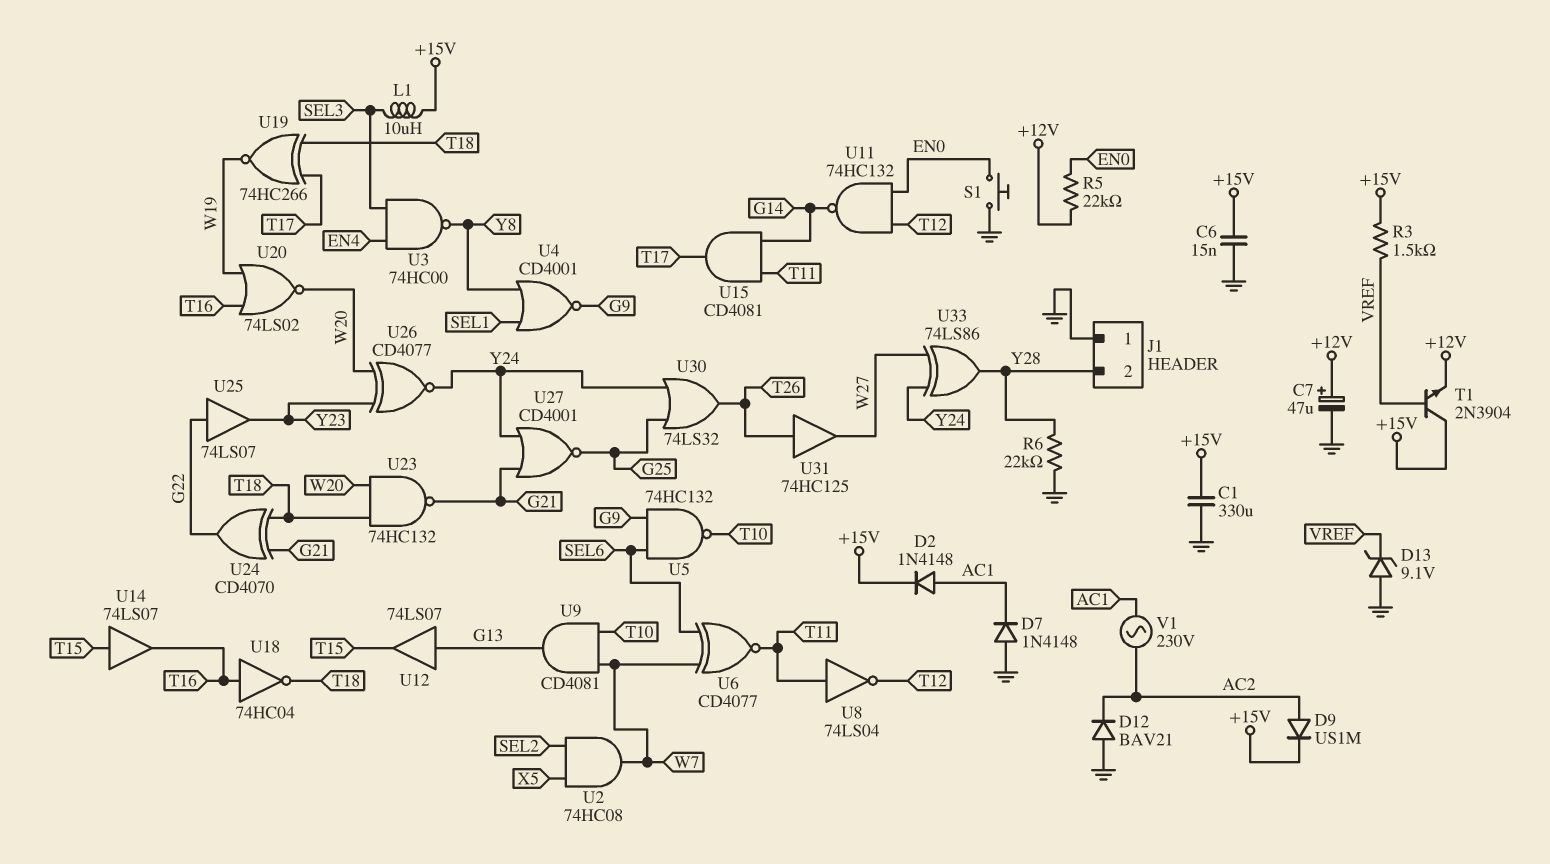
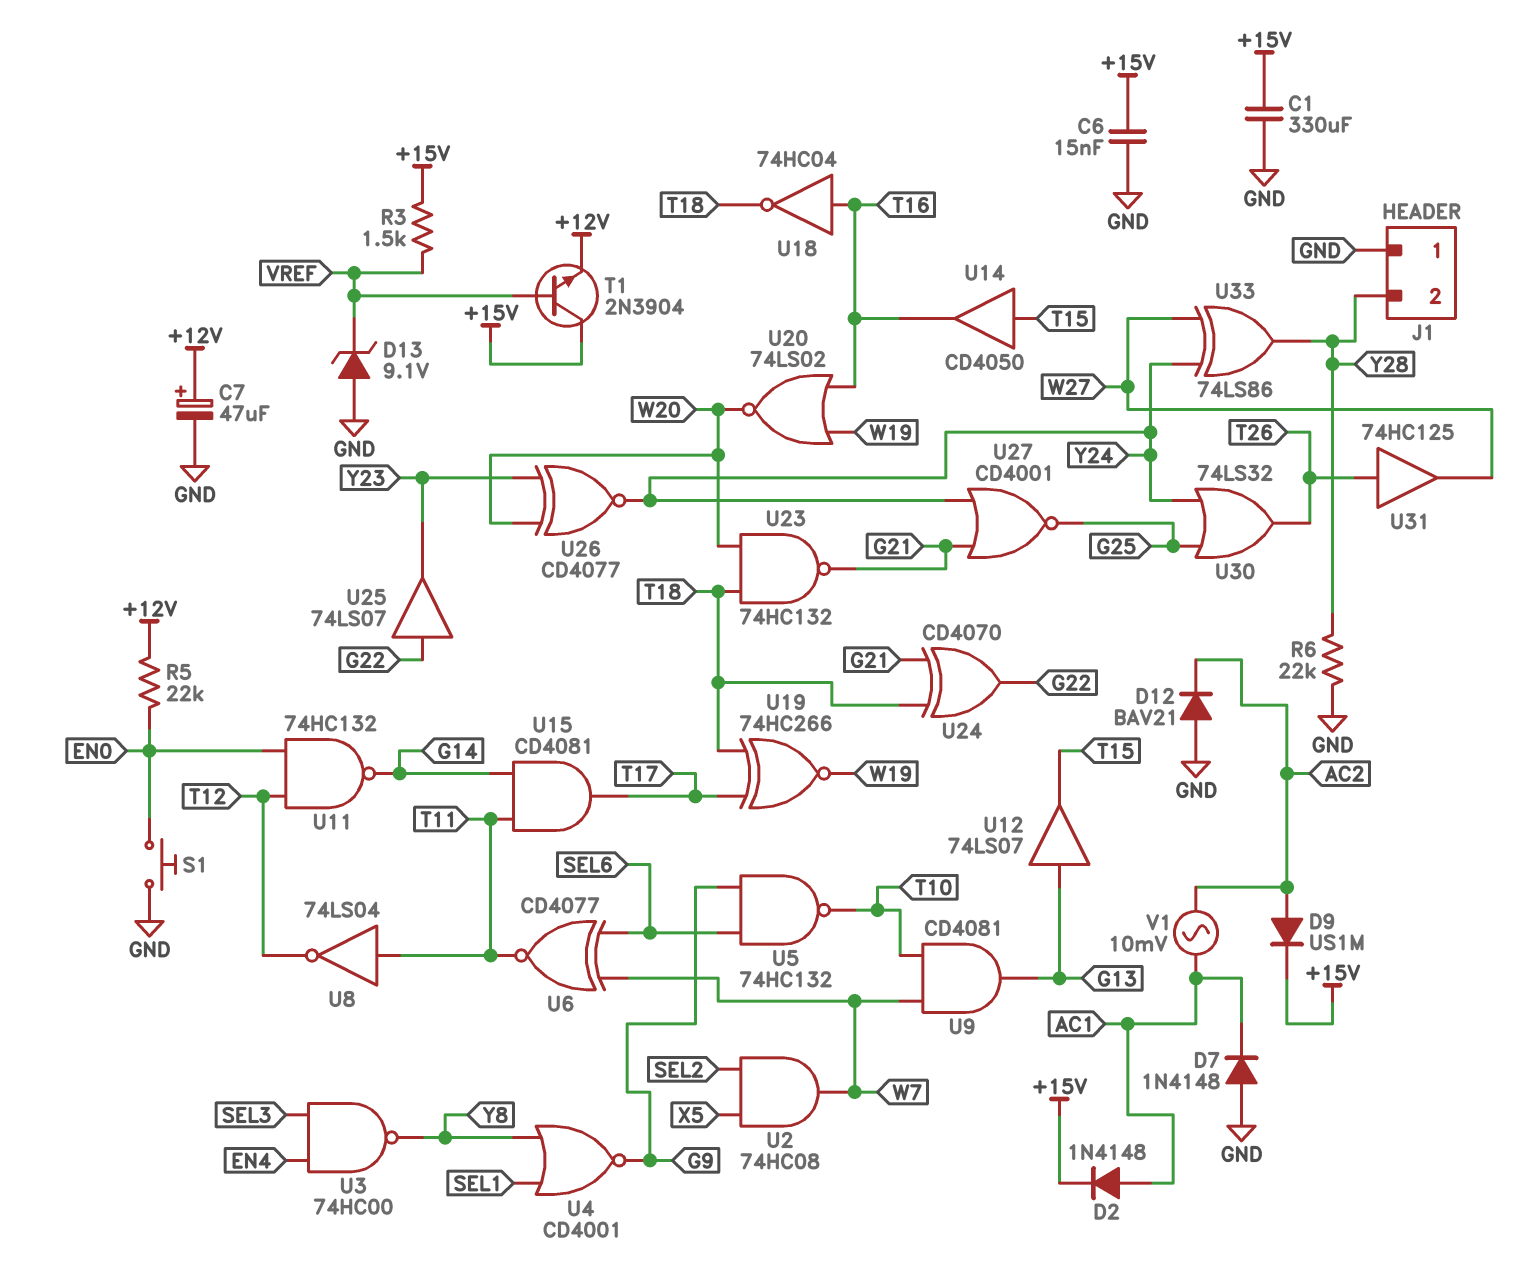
L1: 10uH (+15V, SEL3) -> none
U14: buffer 74LS07 (in T15, out T16) -> buffer CD4050 (in T15, out T16)
V1: AC 230V (AC1, AC2) -> AC 10mV (AC1, AC2)

